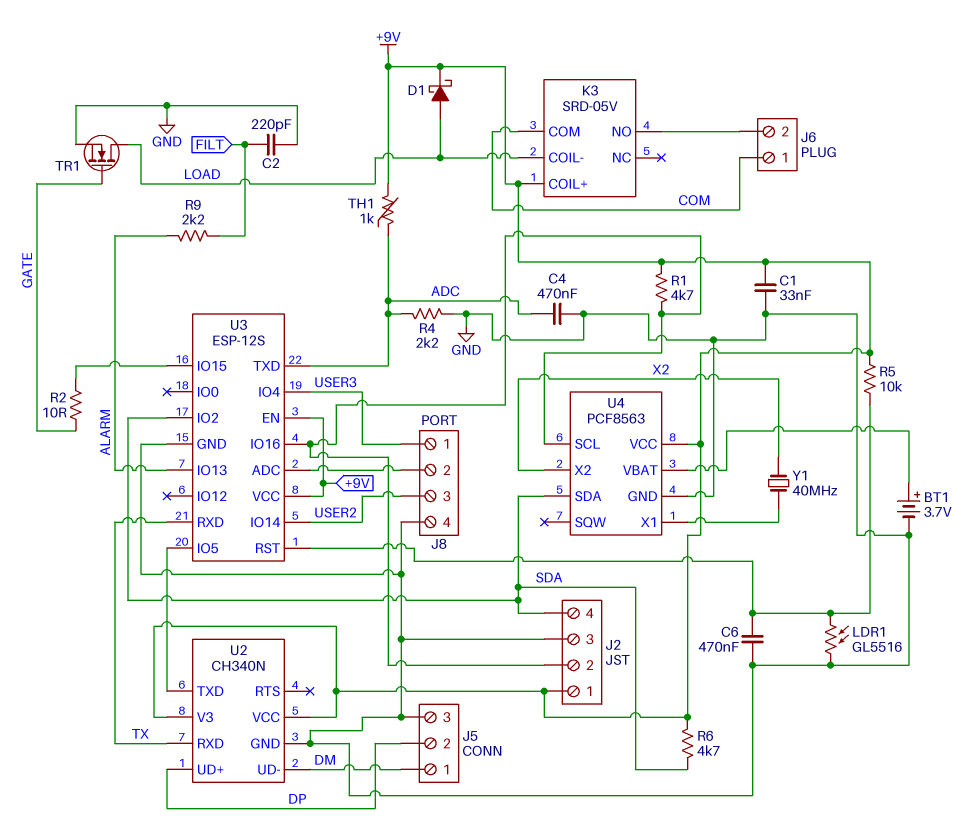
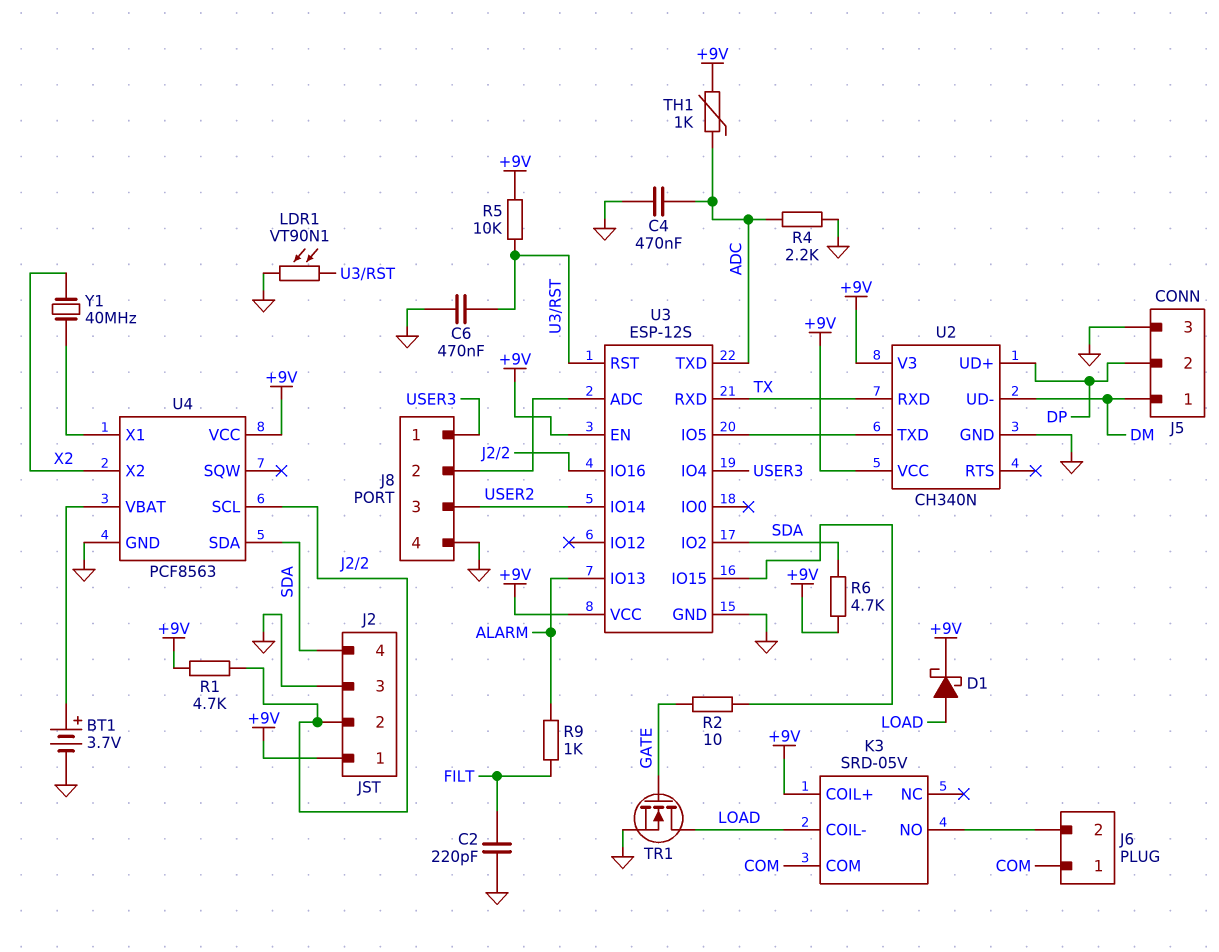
C1: 33nF (+9V, GND) -> none
LDR1: GL5516 (GND, U3/RST) -> VT90N1 (GND, U3/RST)
R9: 2.2k (ALARM, FILT) -> 1k (ALARM, FILT)

